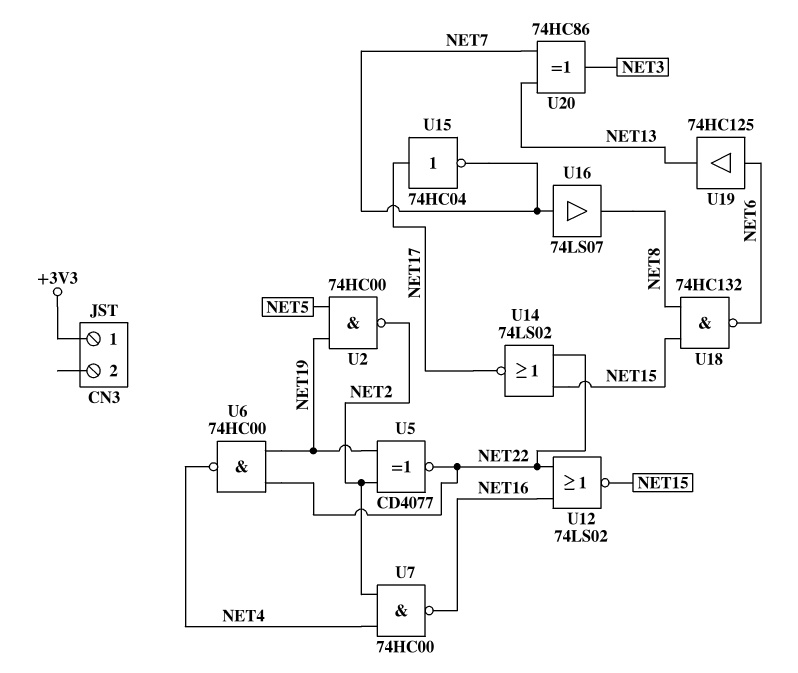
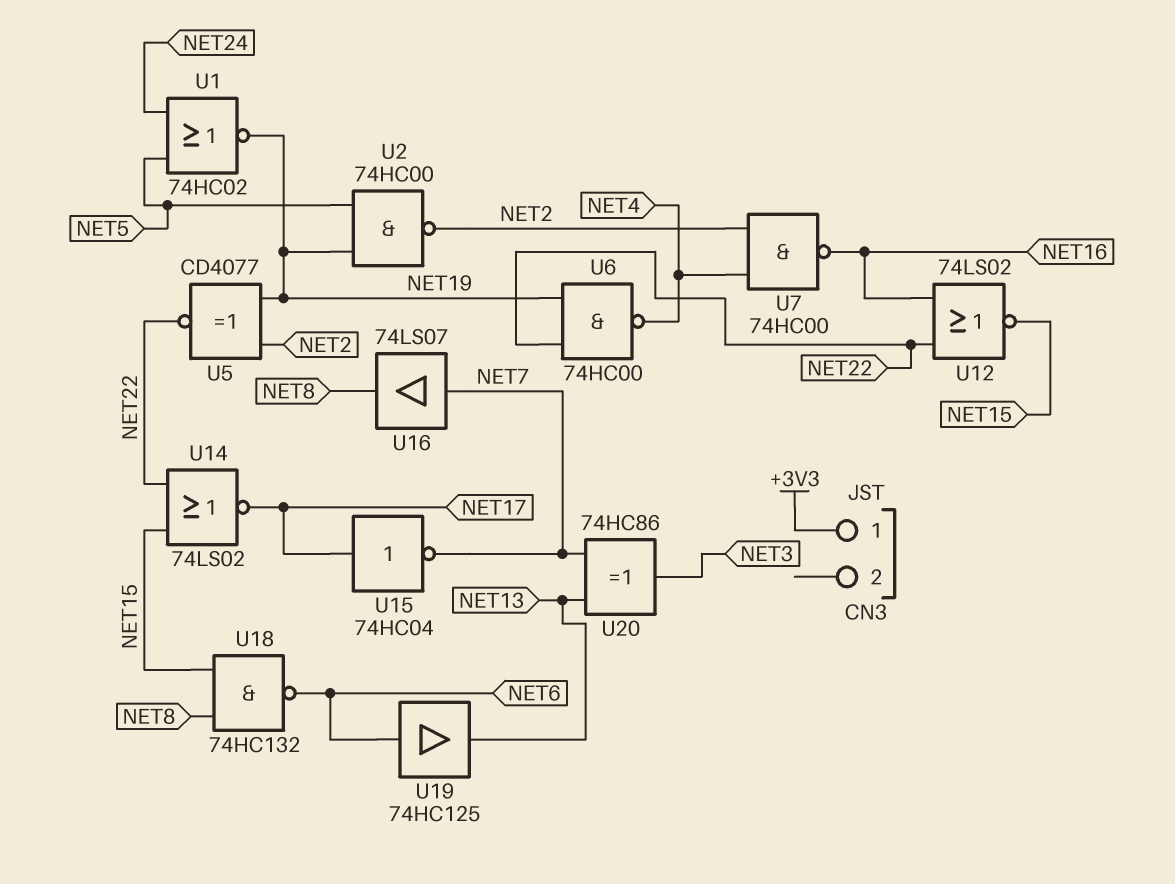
U1: none -> NOR 74HC02 (in NET5, in NET24, out NET19)

